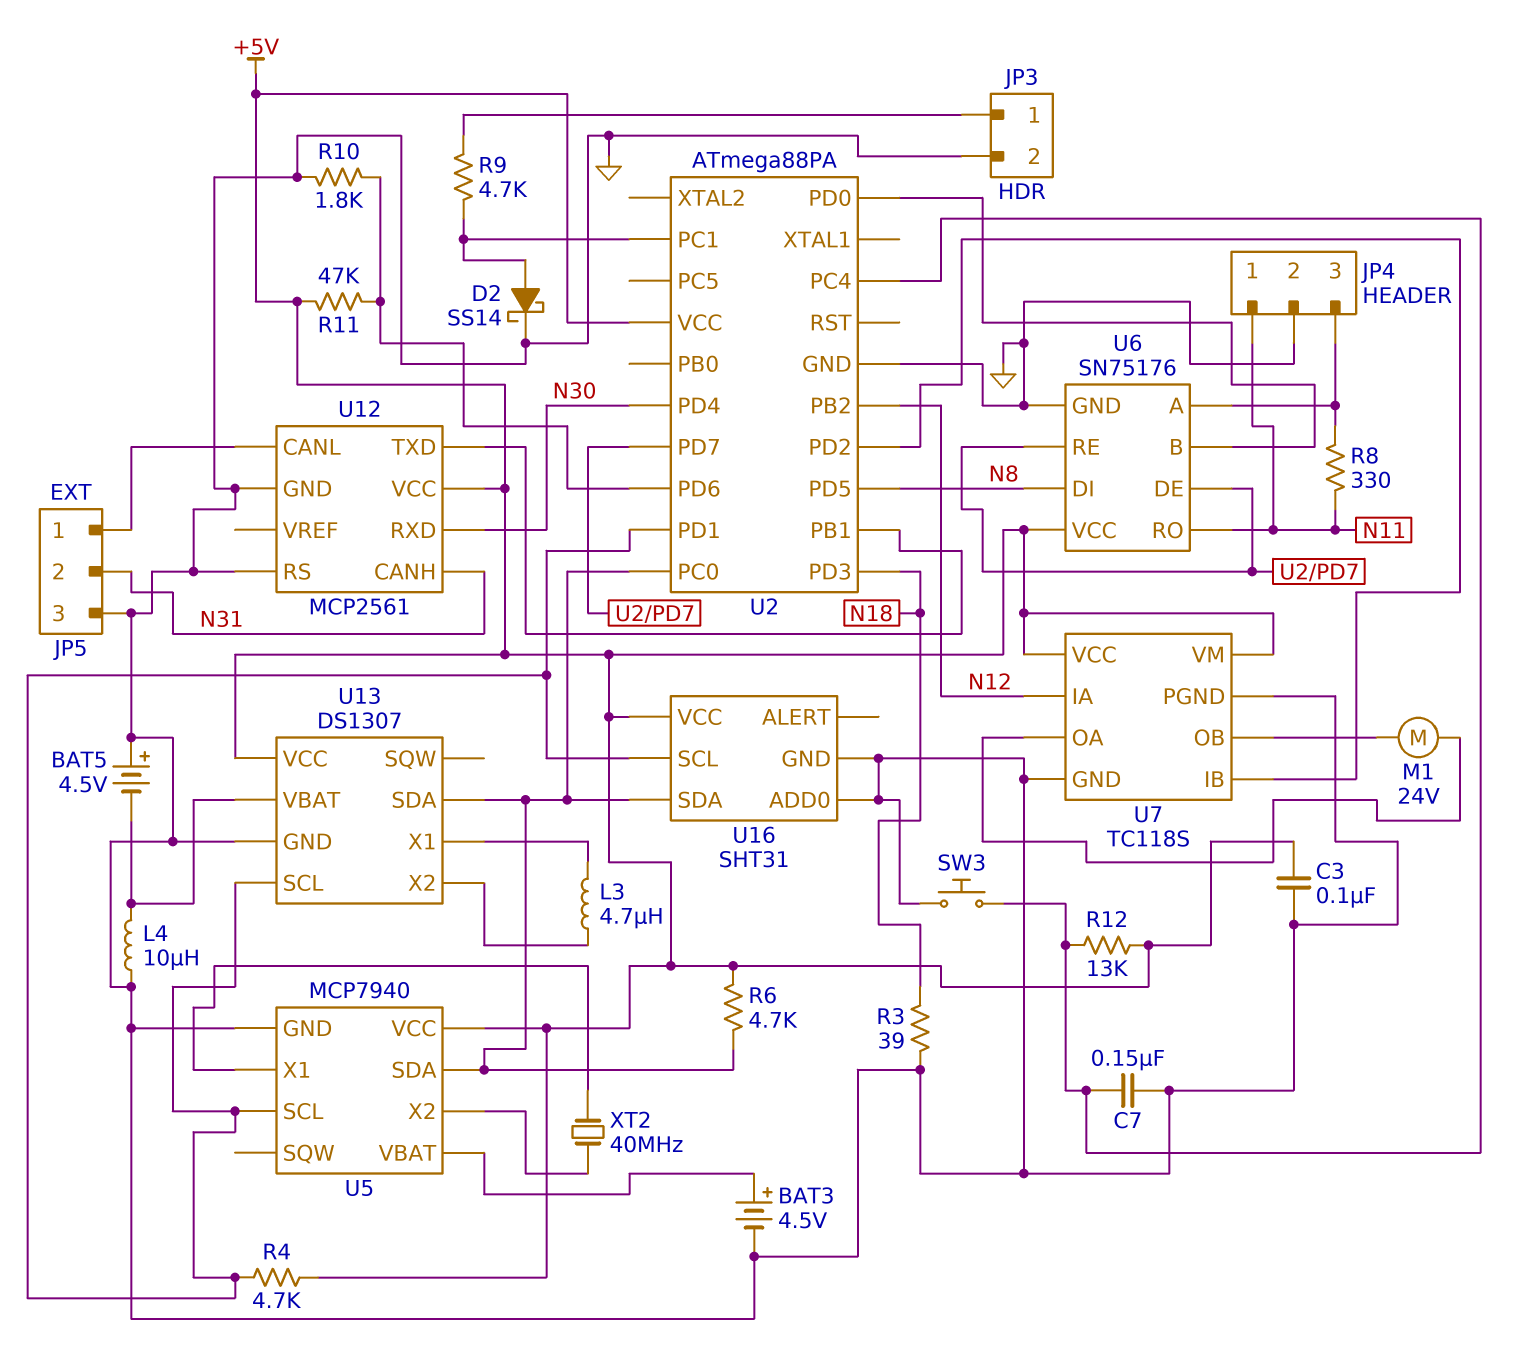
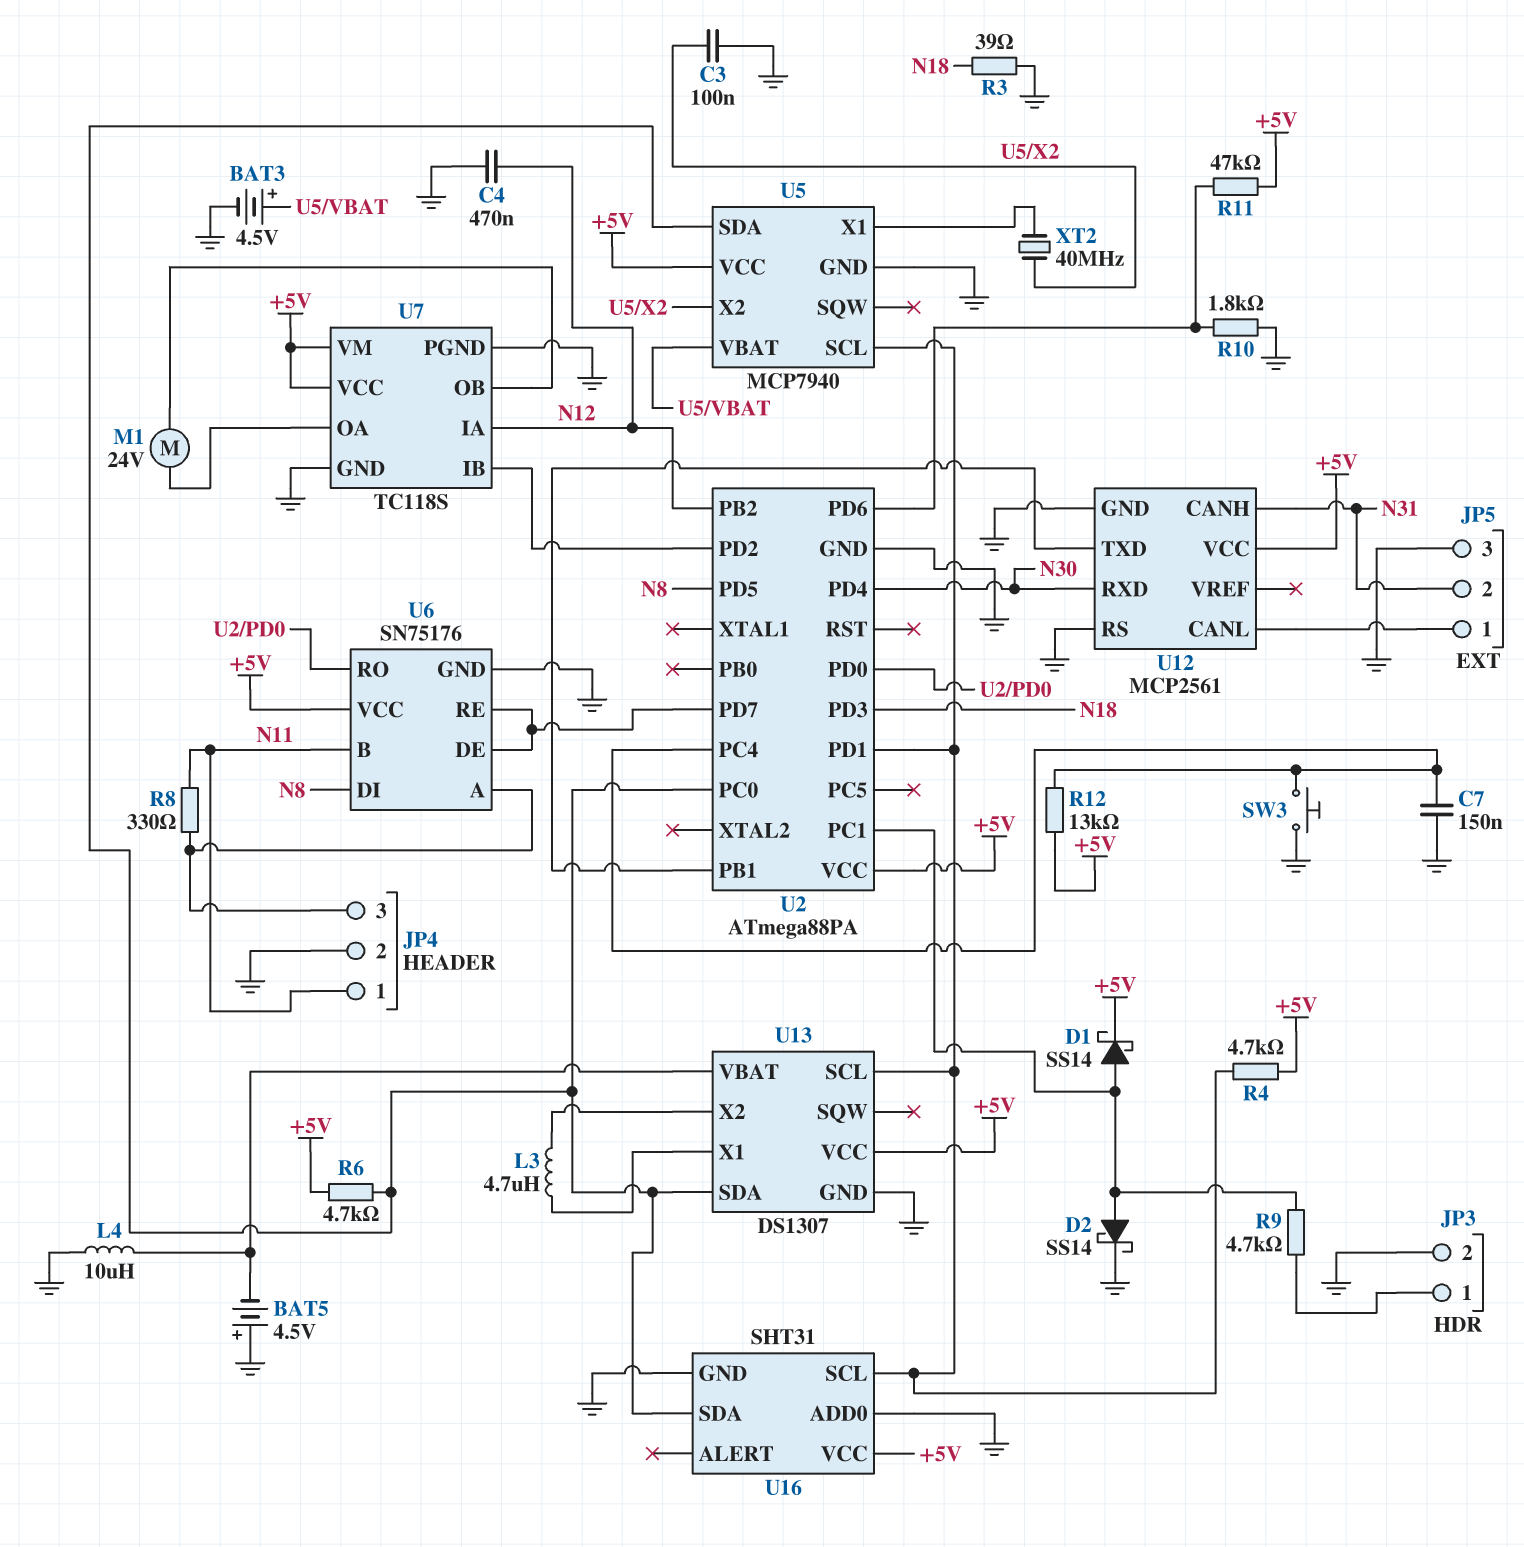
C3: 100nF (+5V, GND) -> 100nF (GND, U5/X2)
C4: none -> 470nF (GND, N12)
D1: none -> schottky SS14 (A U2/PC1, K +5V)
U6 pin B: U2/PD0 -> N11
U6 pin RO: N11 -> U2/PD0

